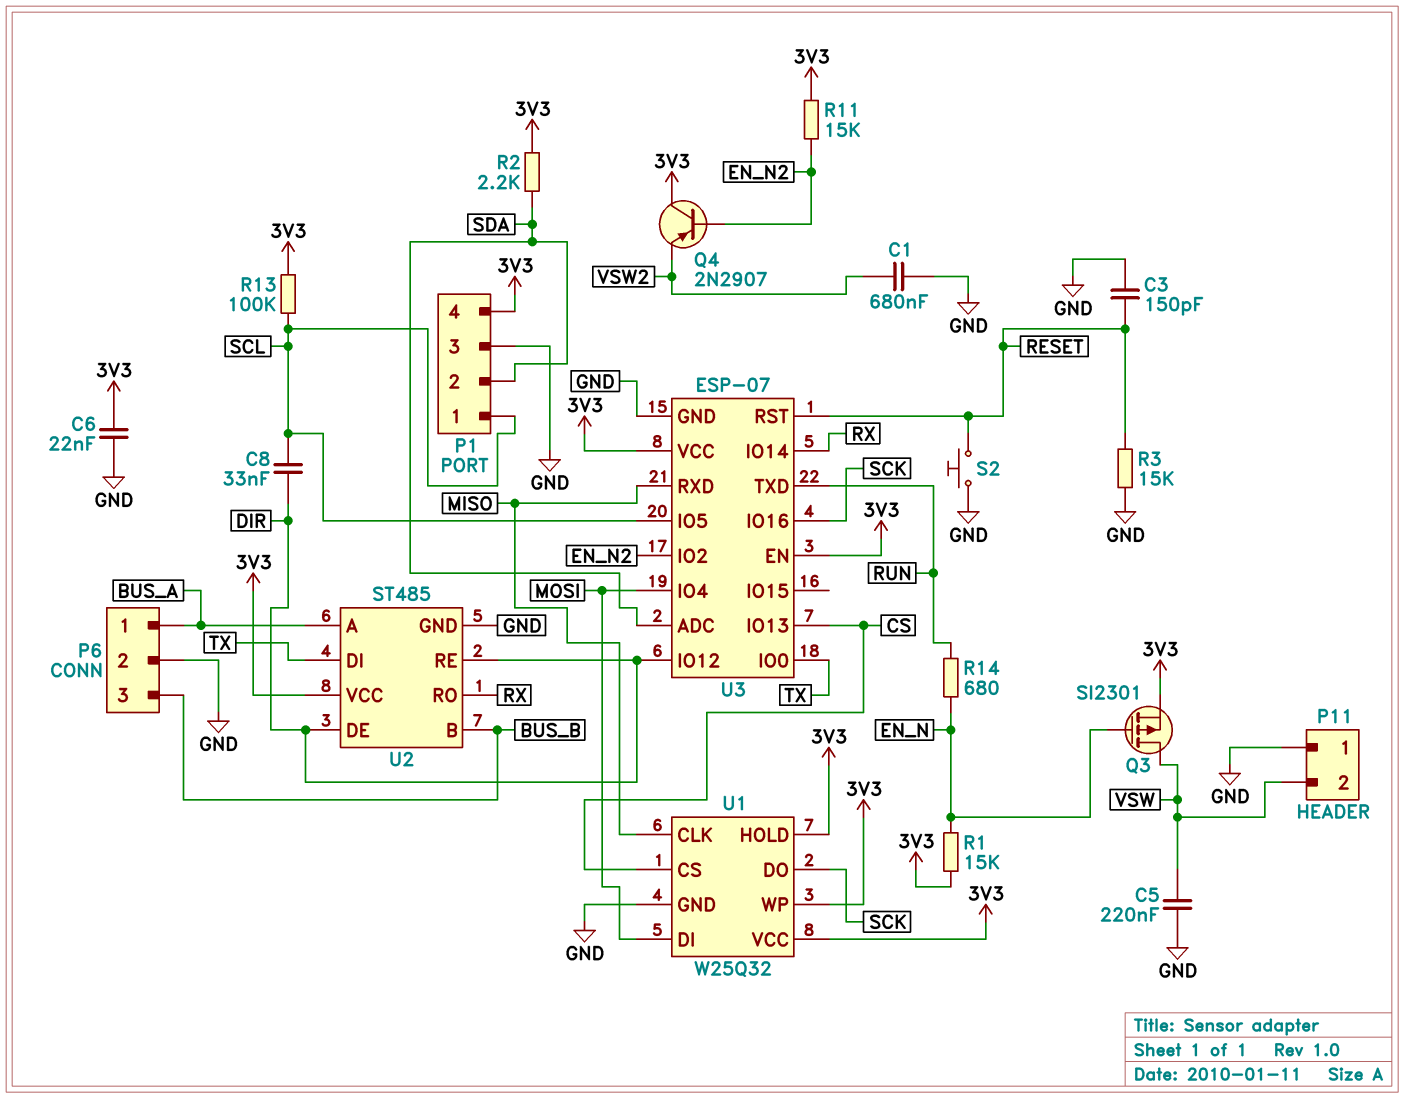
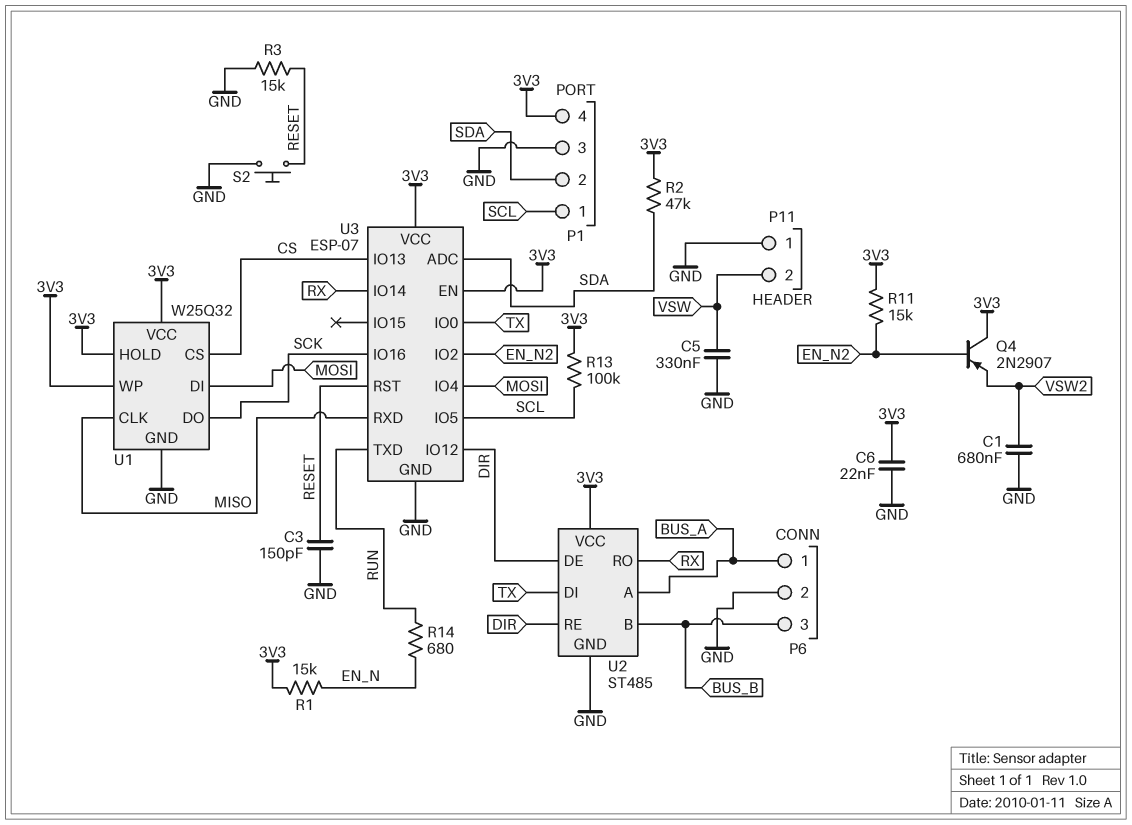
C5: 220nF (GND, VSW) -> 330nF (GND, VSW)
C8: 33nF (DIR, SCL) -> none
Q3: PMOS SI2301 (G EN_N, D VSW, S 3V3) -> none
R2: 2.2k (3V3, SDA) -> 47k (3V3, SDA)

